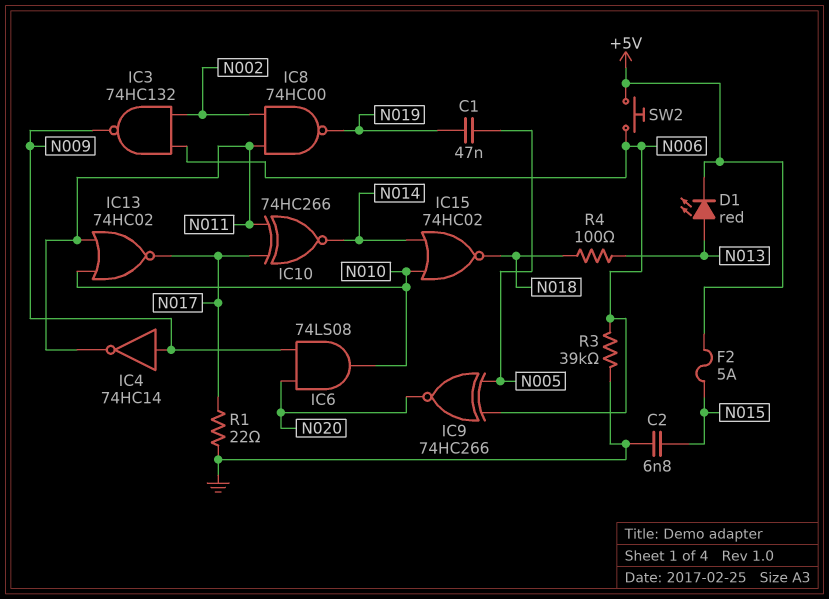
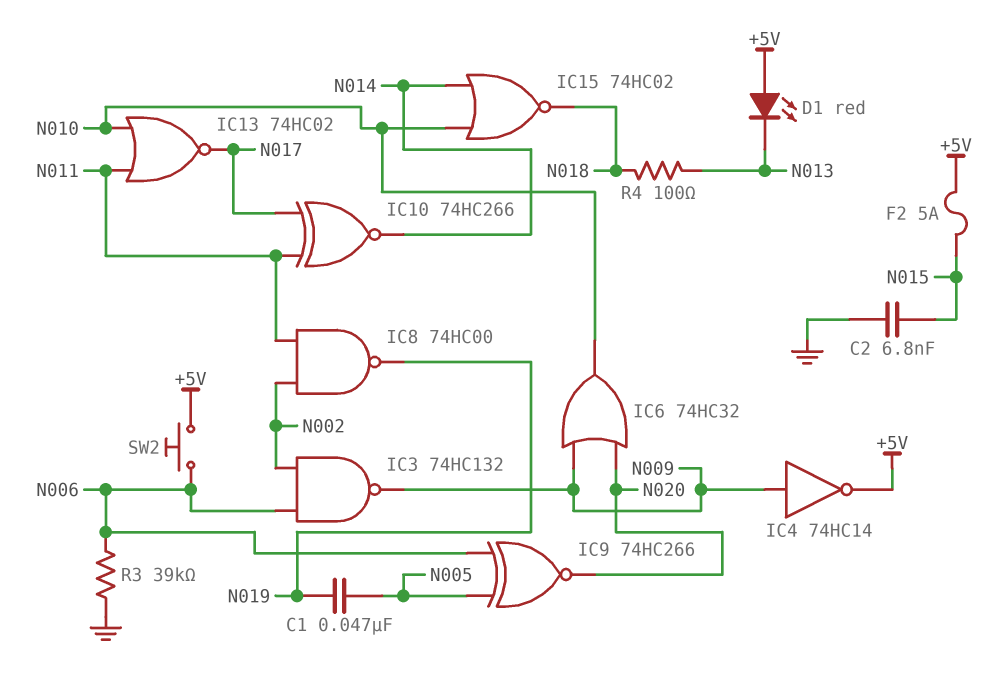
D1: LED red (A N013, K +5V) -> LED red (A +5V, K N013)
IC4: NOT 74HC14 (in N009, out N011) -> NOT 74HC14 (in N009, out +5V)
IC6: AND 74LS08 (in N009, in N020, out N010) -> OR 74HC32 (in N009, in N020, out N010)
R1: 22 (GND, N017) -> none

